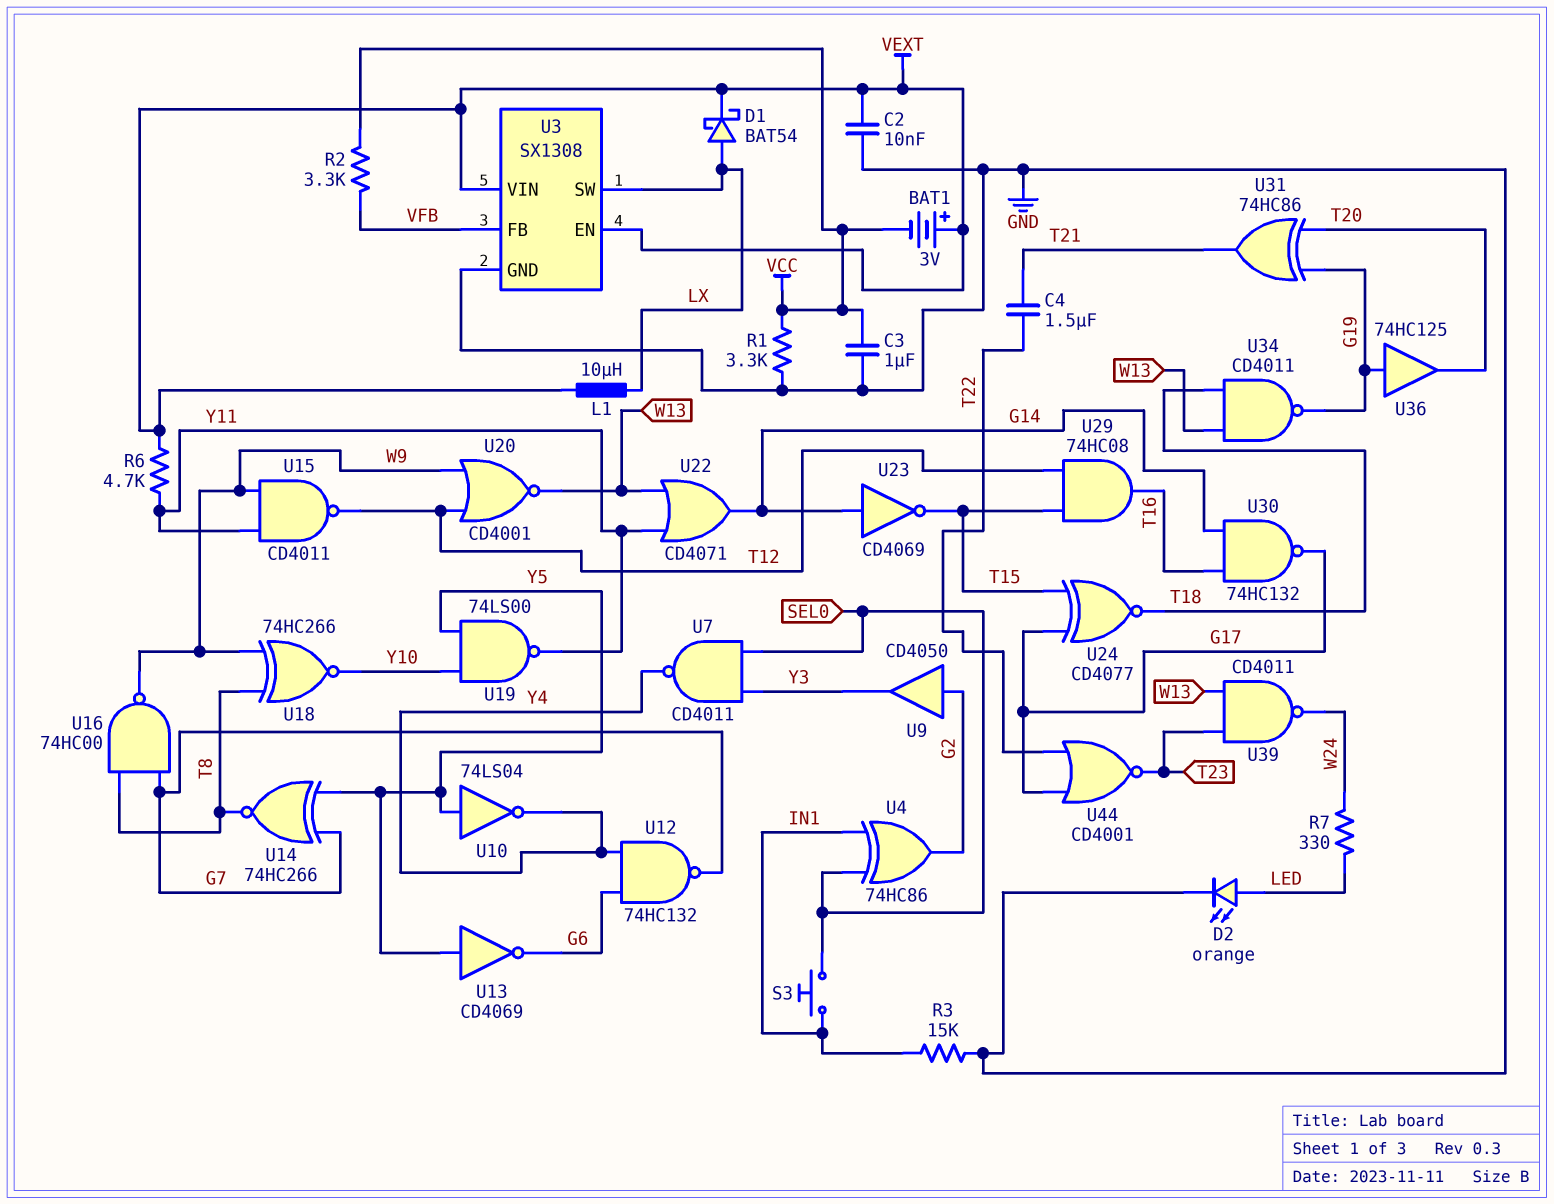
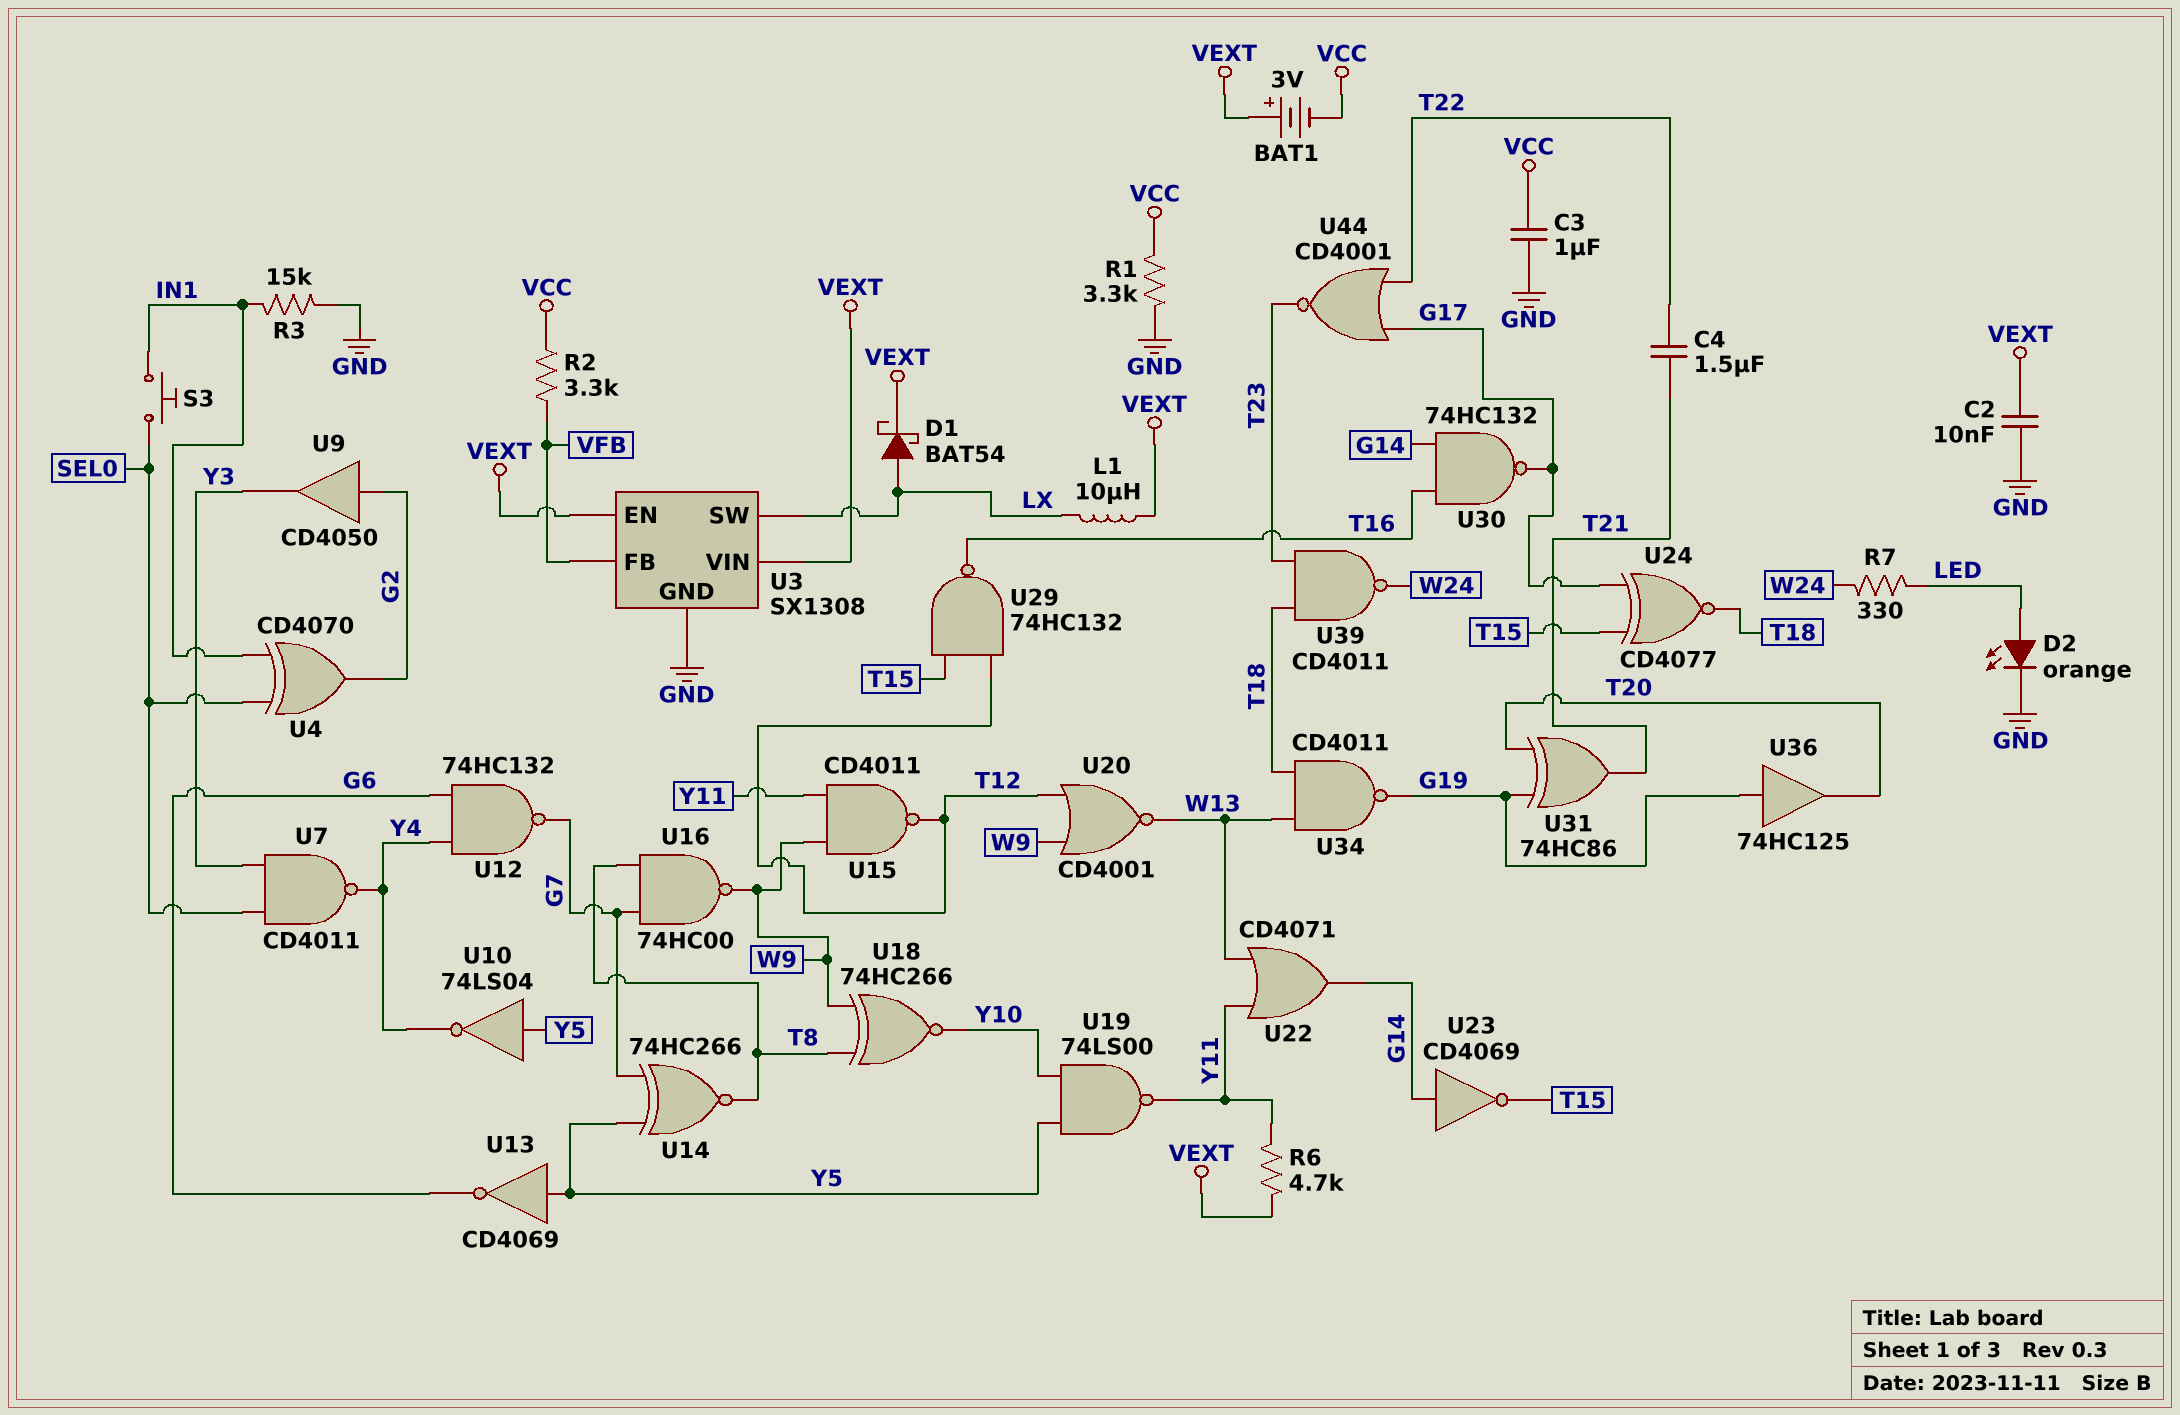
U4: XOR 74HC86 (in IN1, in SEL0, out G2) -> XOR CD4070 (in IN1, in SEL0, out G2)
U29: AND 74HC08 (in T12, in T15, out T16) -> NAND 74HC132 (in T12, in T15, out T16)
U39: NAND CD4011 (in T23, in W13, out W24) -> NAND CD4011 (in T18, in T23, out W24)

